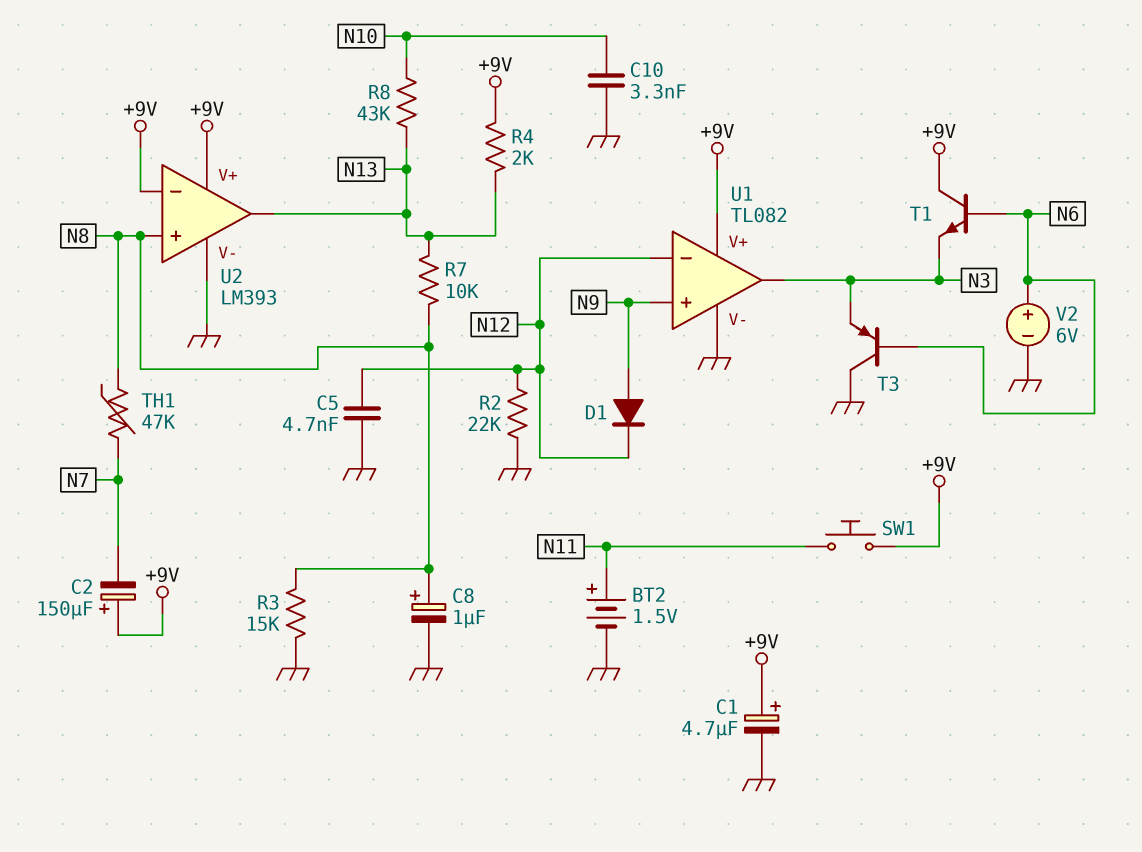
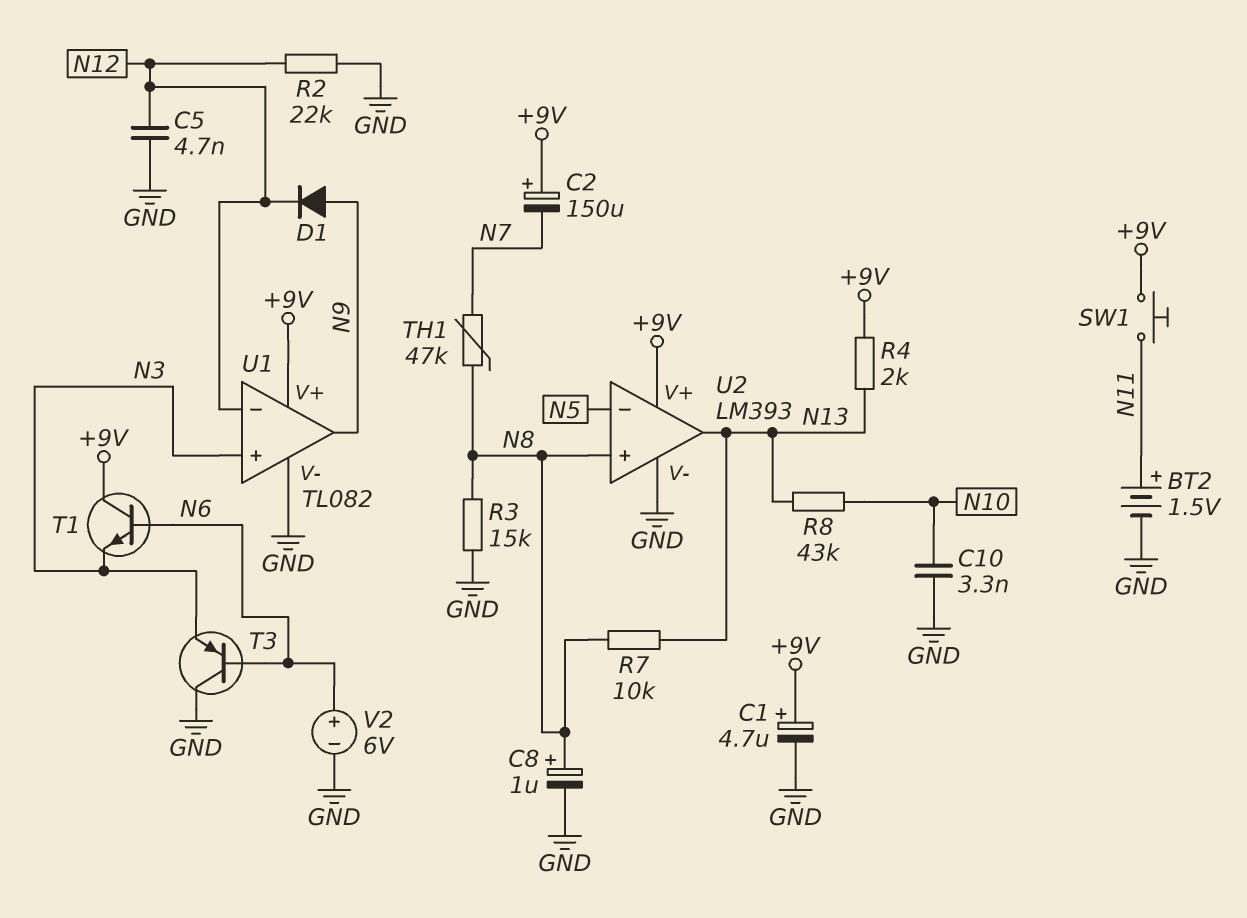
U1 pin in+: N9 -> N3
U1 pin out: N3 -> N9
U2 pin in-: +9V -> N5

